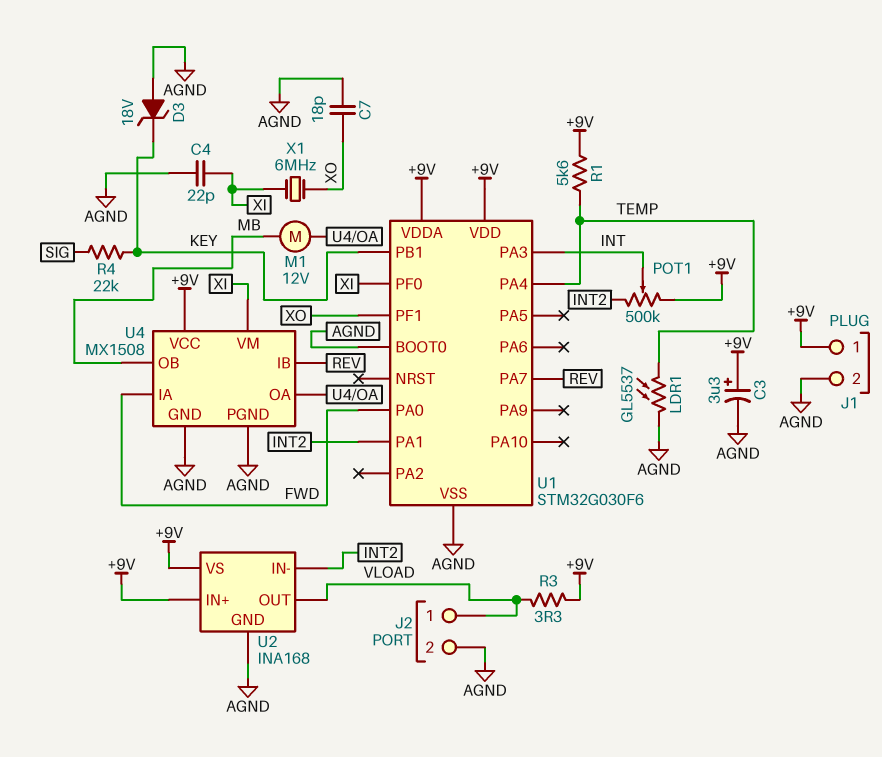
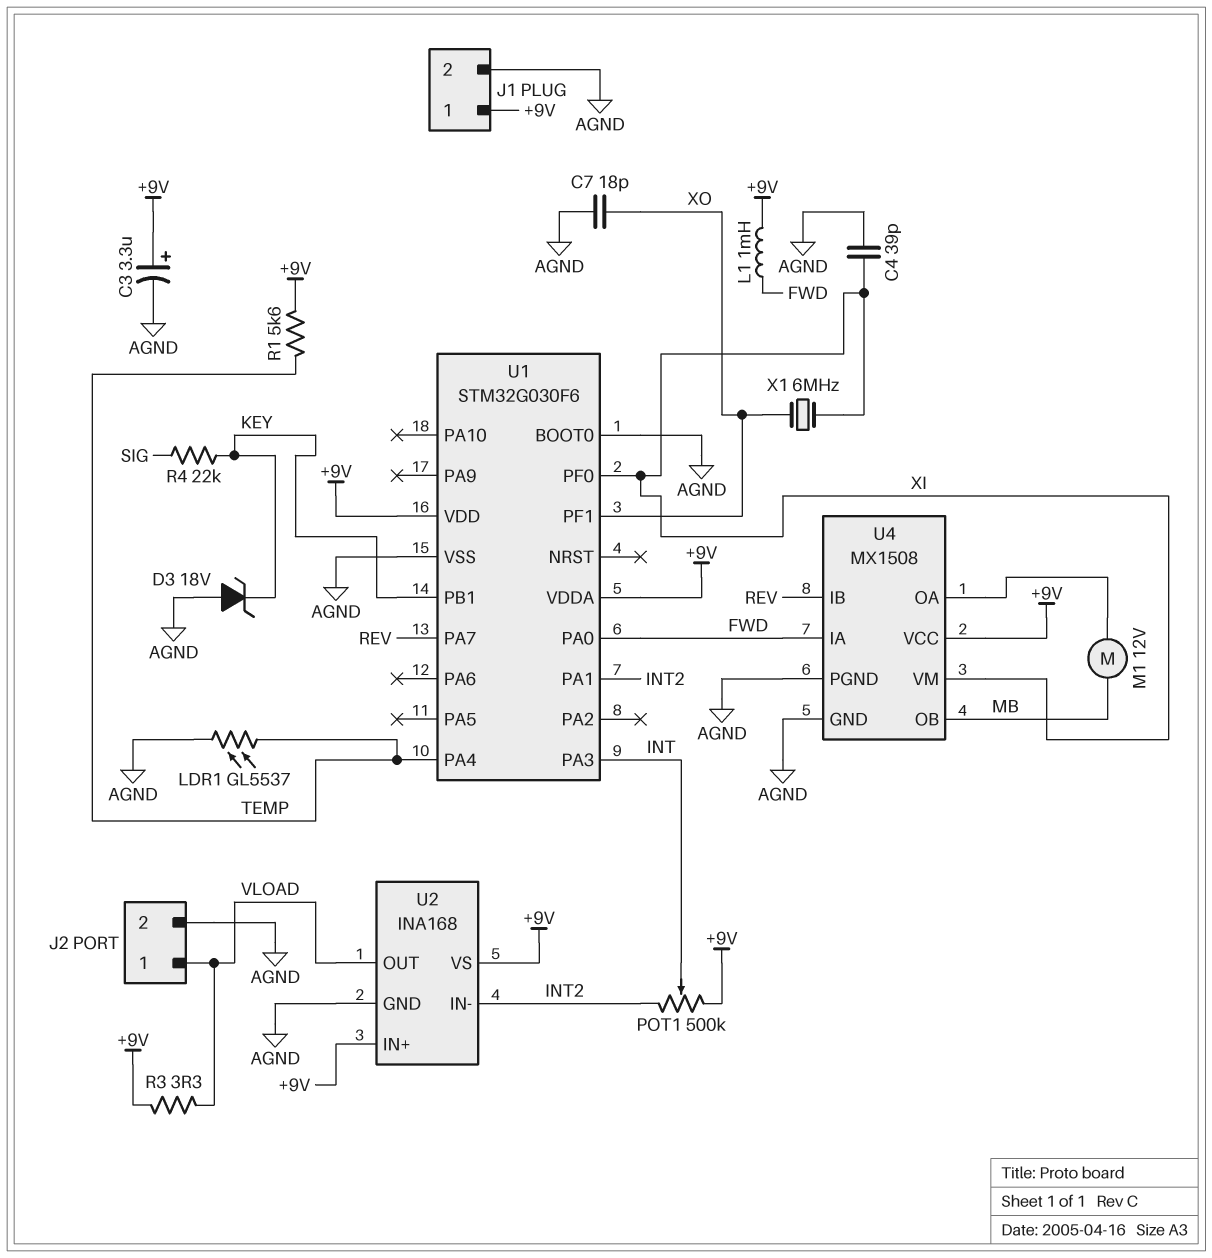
C4: 22pF (AGND, XI) -> 39pF (AGND, XI)
L1: none -> 1mH (+9V, FWD)

